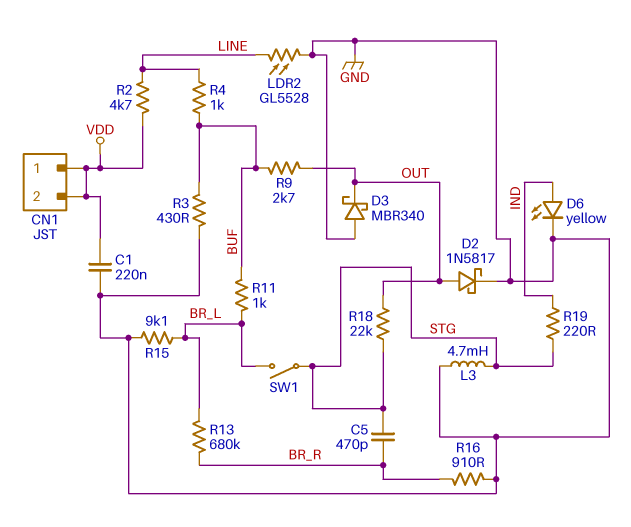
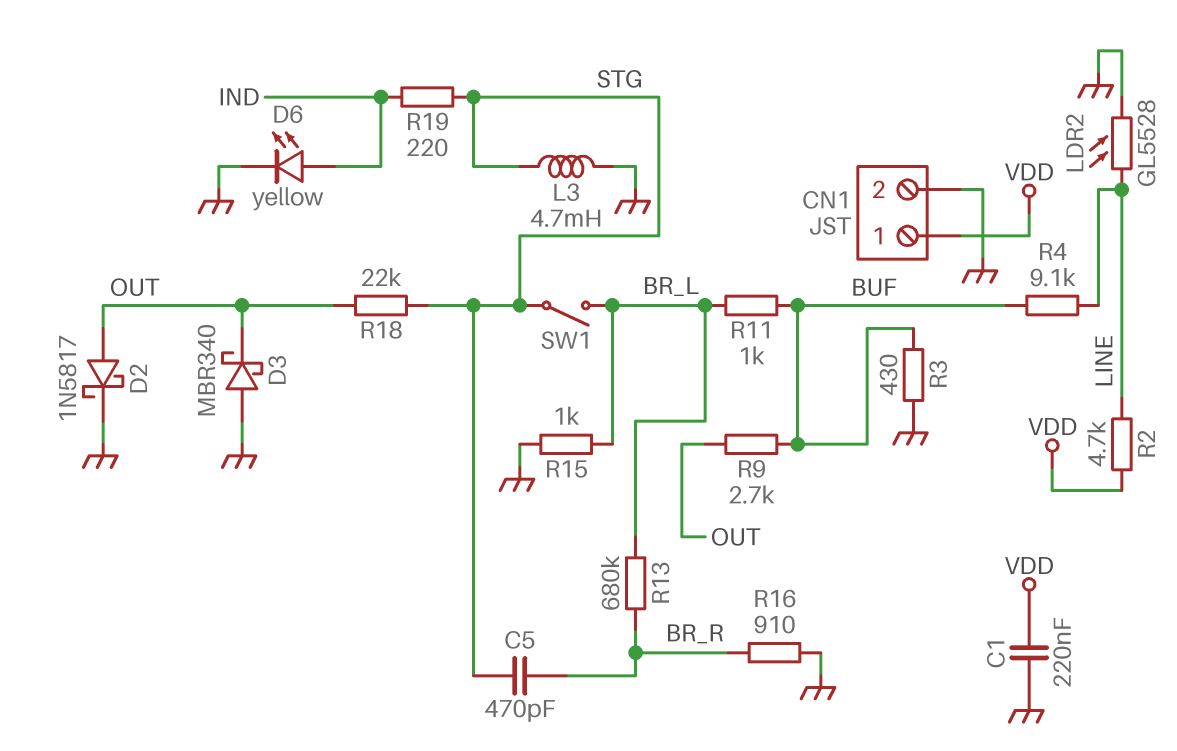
CN1 pin 2: VDD -> GND
R4: 1k (BUF, LINE) -> 9.1k (BUF, LINE)
R15: 9.1k (BR_L, GND) -> 1k (BR_L, GND)

